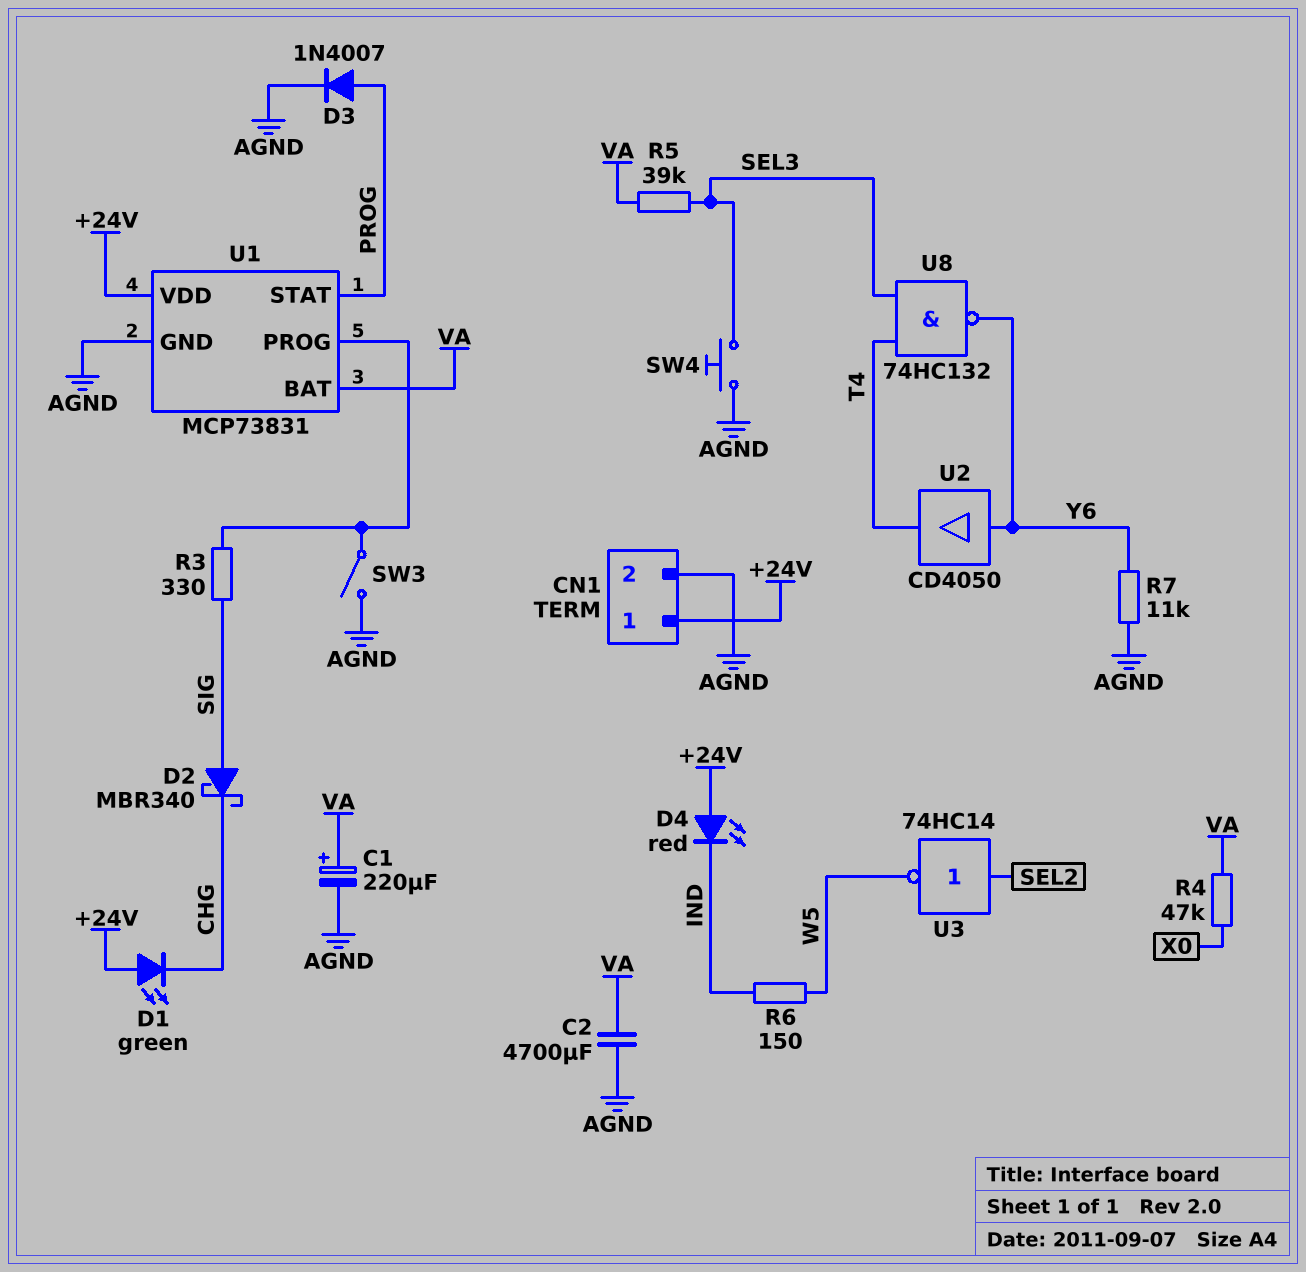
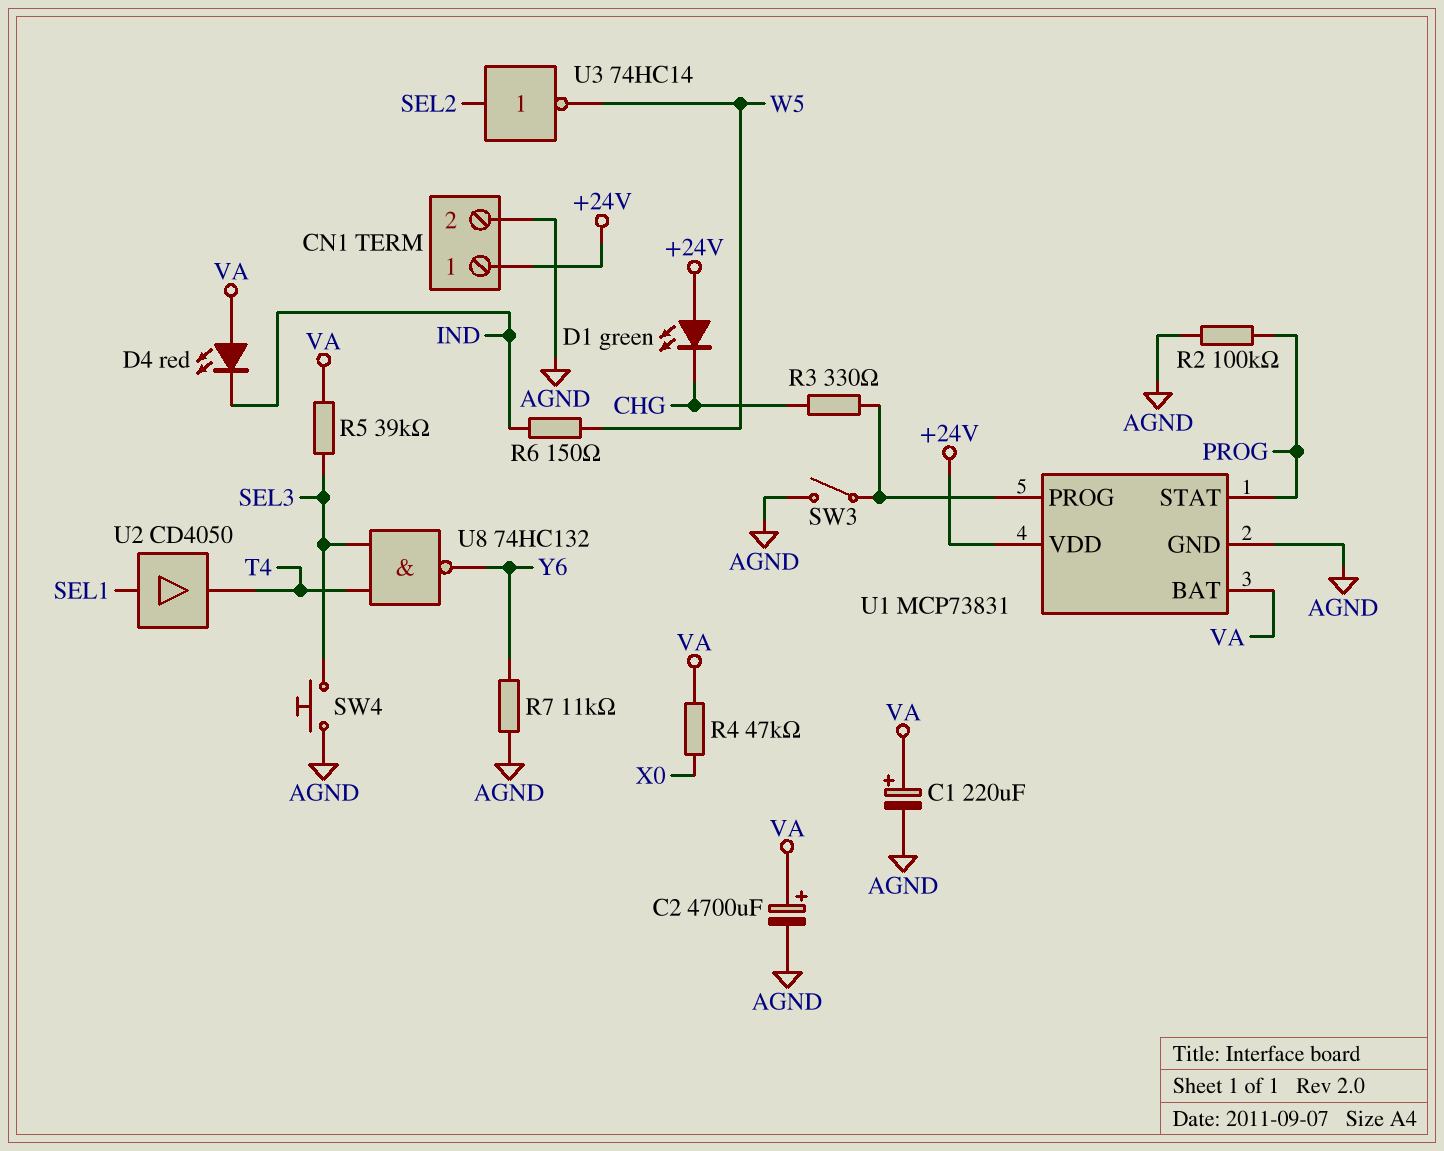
C2: 4700uF (AGND, VA) -> 4700uF (plus VA, minus AGND)
D2: schottky MBR340 (A SIG, K CHG) -> none
D3: diode 1N4007 (A PROG, K AGND) -> none
D4: LED red (A +24V, K IND) -> LED red (A VA, K IND)
R2: none -> 100k (AGND, PROG)
R3: 330 (SIG, U1/PROG) -> 330 (CHG, U1/PROG)
U2: buffer CD4050 (in Y6, out T4) -> buffer CD4050 (in SEL1, out T4)

